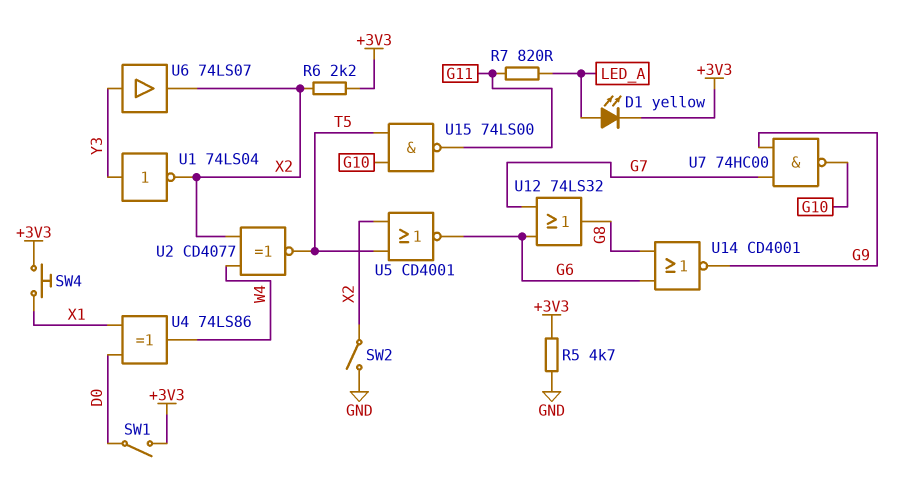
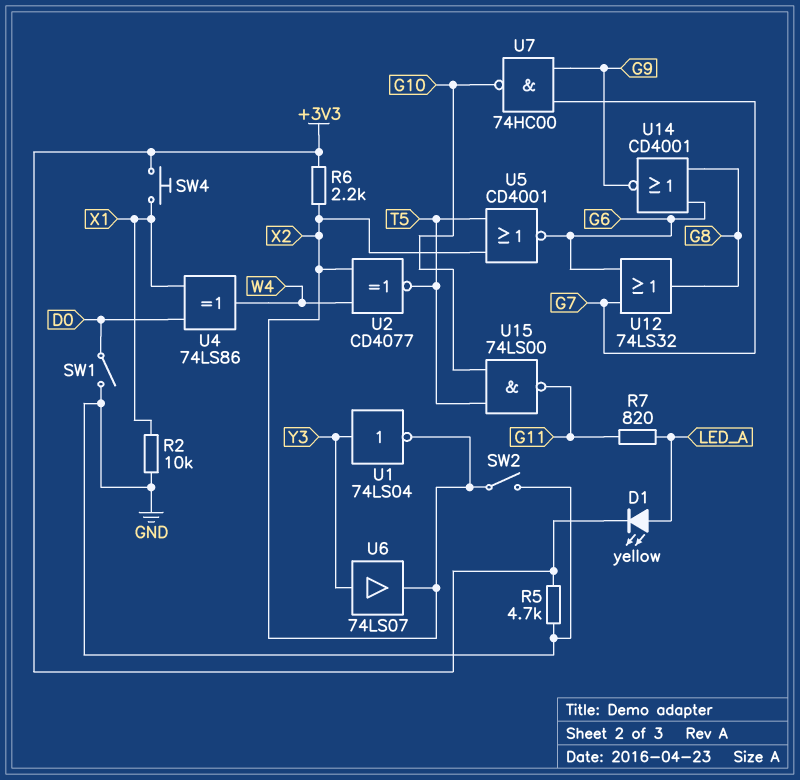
R2: none -> 10k (GND, X1)
SW1: switch (+3V3, D0) -> switch (D0, GND)

